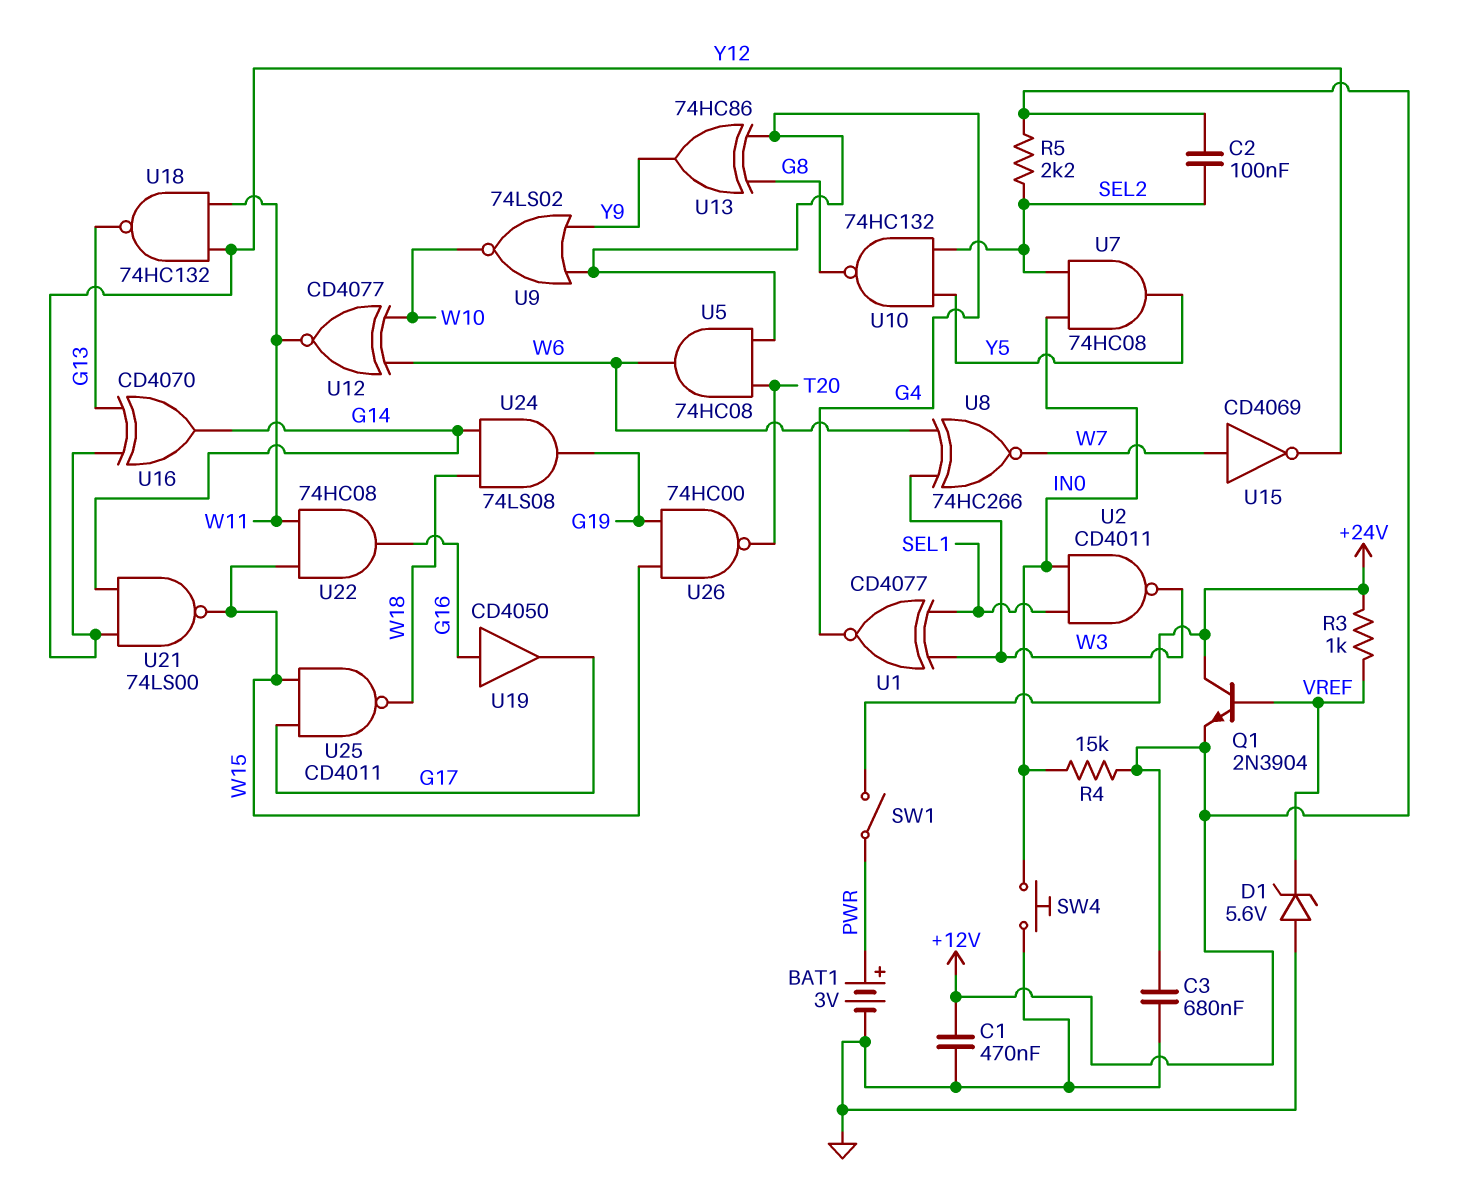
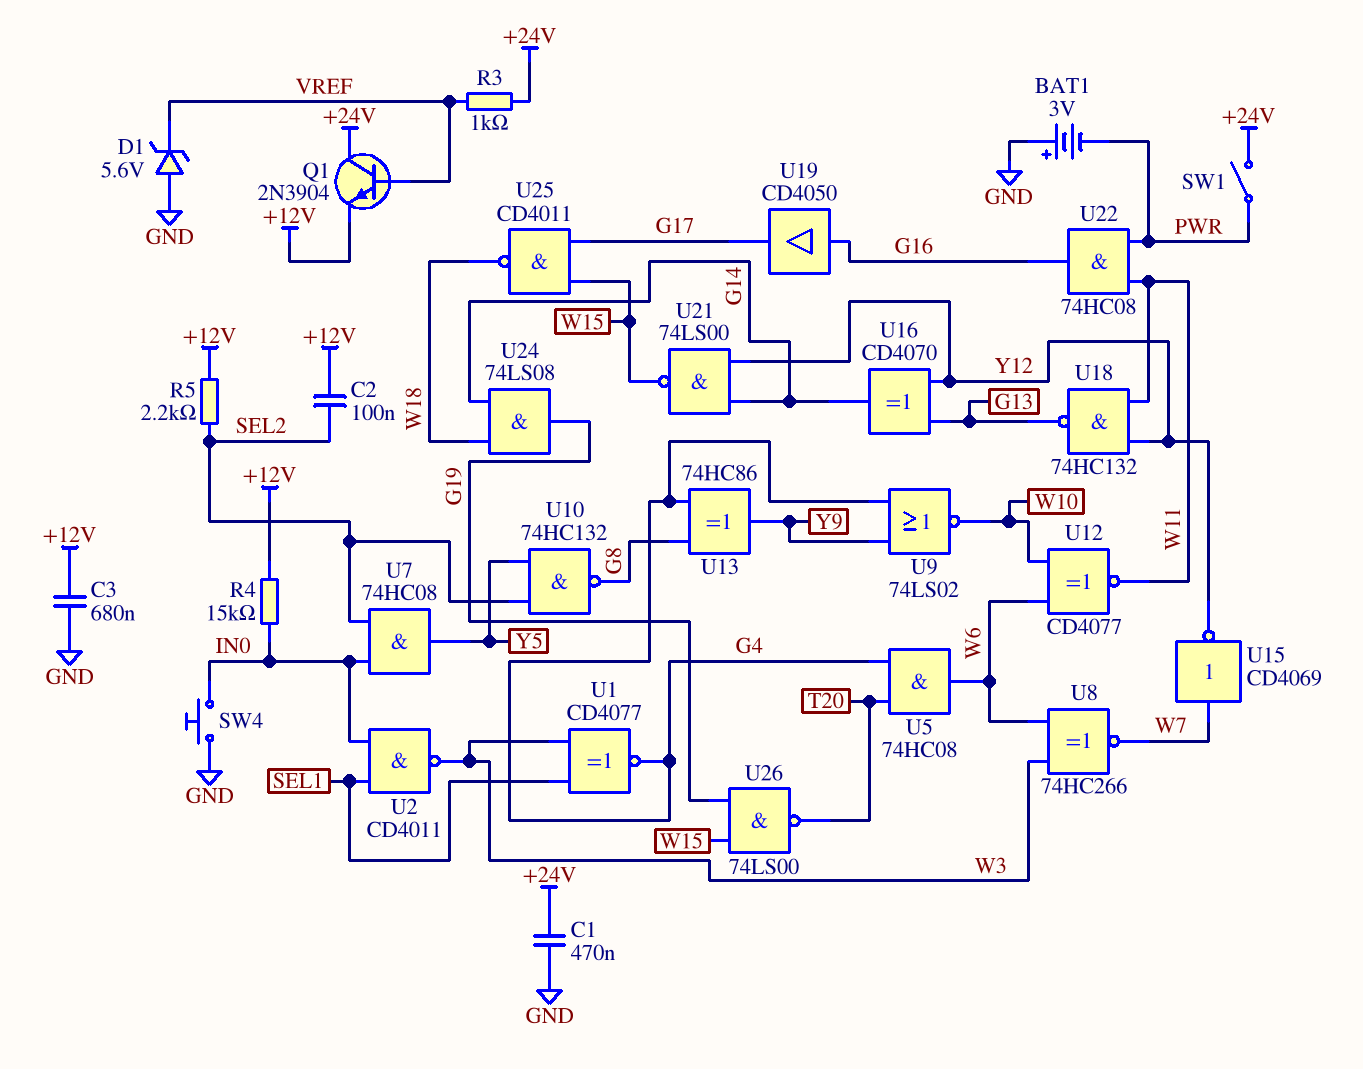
BAT1: 3V (plus PWR, minus GND) -> 3V (plus GND, minus PWR)
C1: 470nF (+12V, GND) -> 470nF (+24V, GND)
U22: AND 74HC08 (in W11, in W15, out G16) -> AND 74HC08 (in PWR, in W11, out G16)
U26: NAND 74HC00 (in G19, in W15, out T20) -> NAND 74LS00 (in G19, in W15, out T20)

